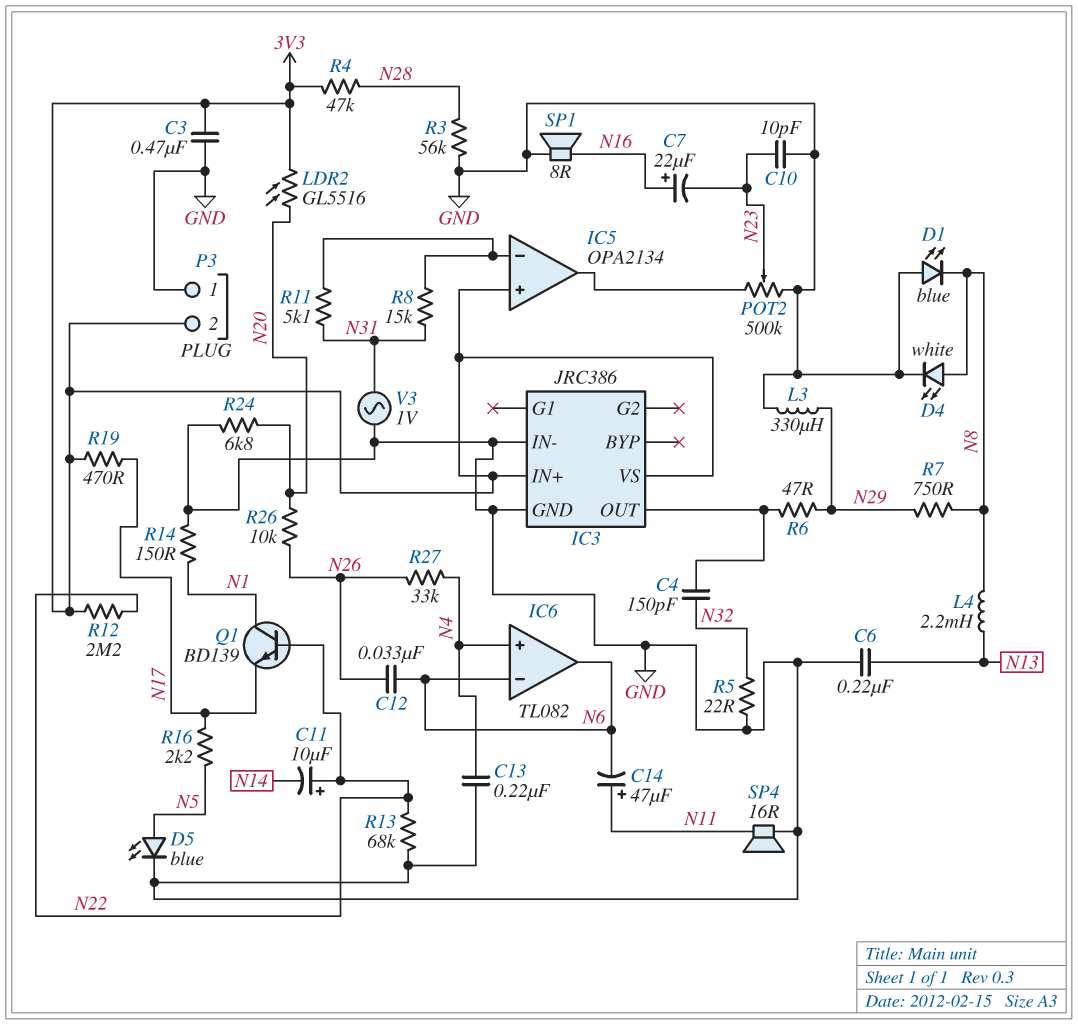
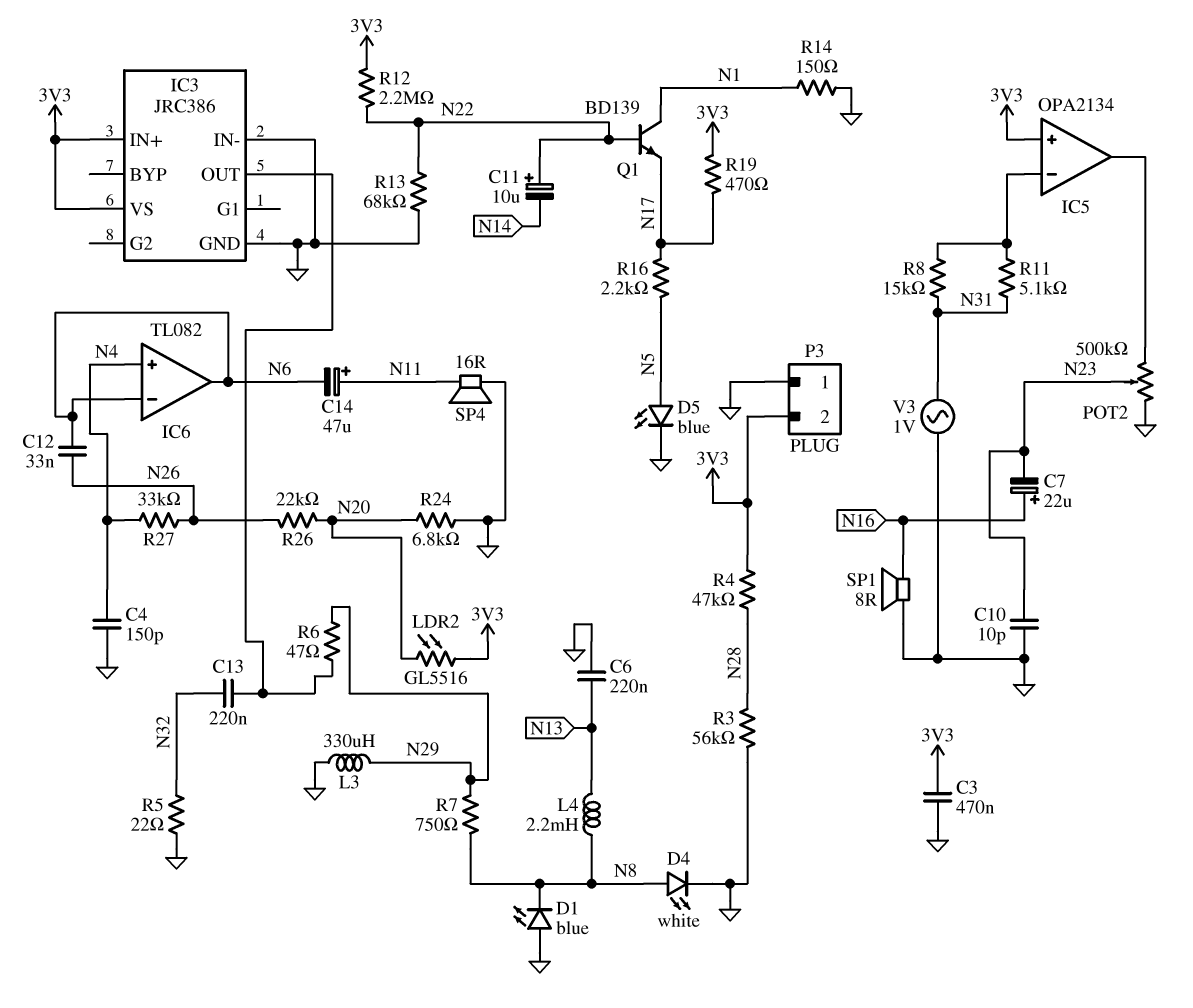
C4: 150pF (IC3/OUT, N32) -> 150pF (GND, N4)
C13: 220nF (GND, N4) -> 220nF (IC3/OUT, N32)
R26: 10k (N20, N26) -> 22k (N20, N26)

